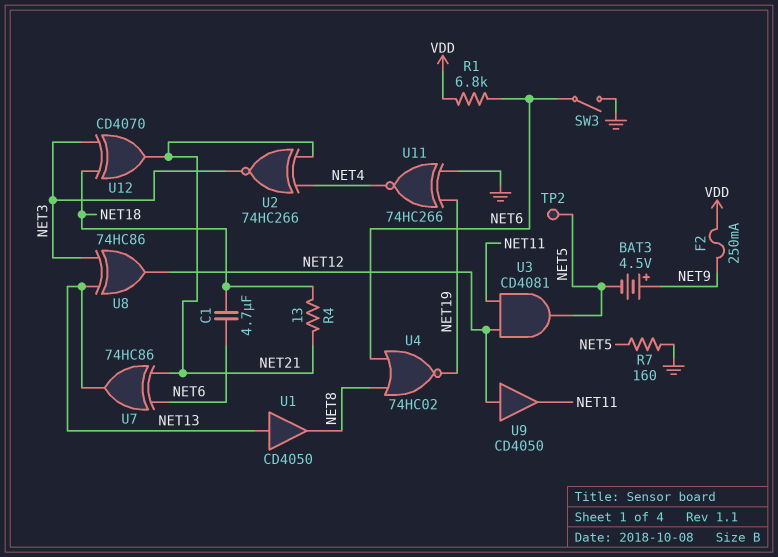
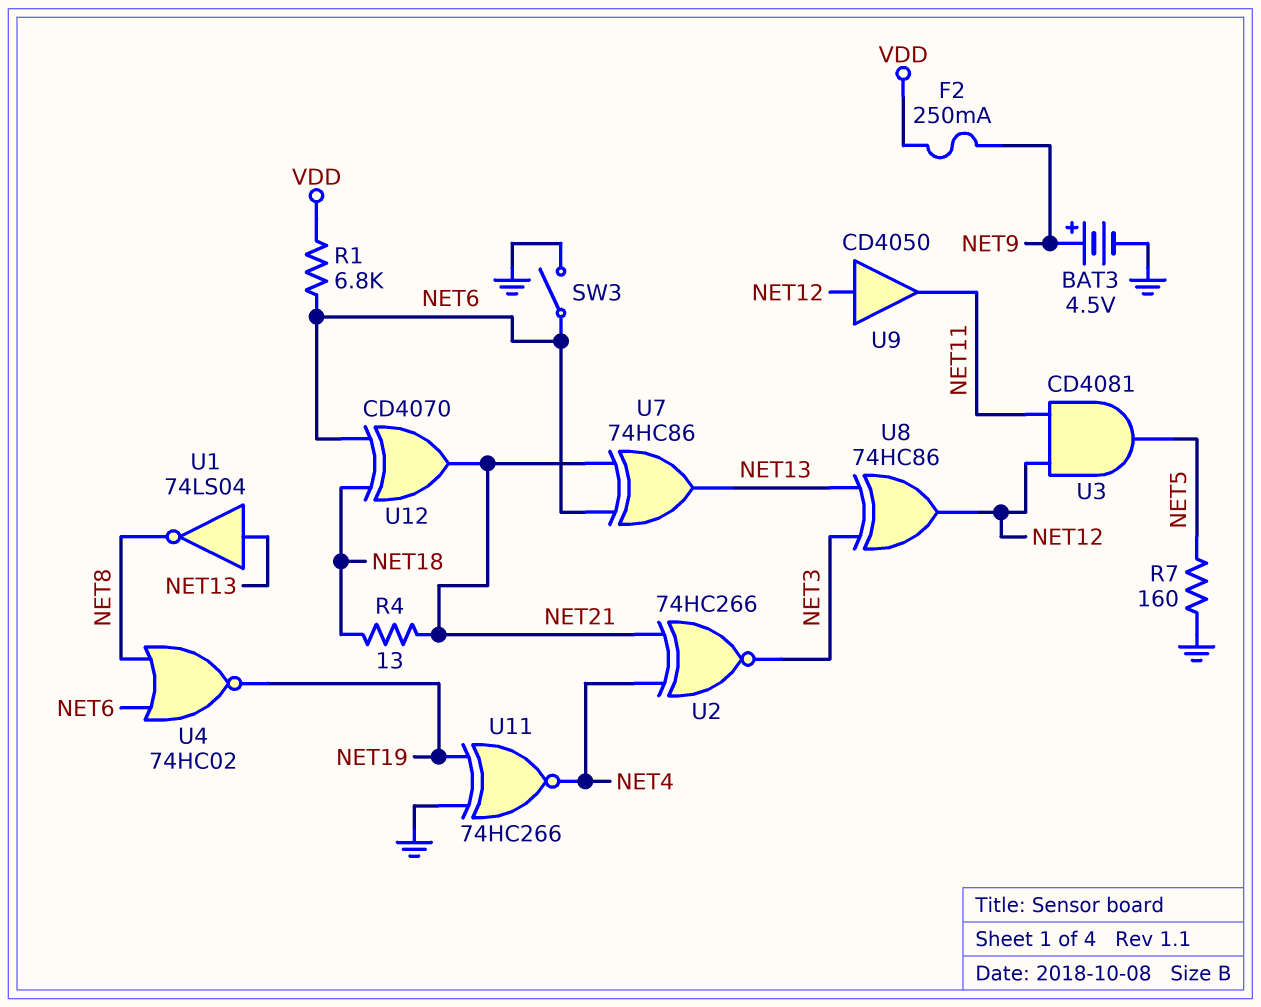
BAT3: 4.5V (plus NET9, minus NET5) -> 4.5V (plus NET9, minus GND)
C1: 4.7uF (NET6, NET18) -> none
TP2: test point (NET5) -> none
U1: buffer CD4050 (in NET13, out NET8) -> NOT 74LS04 (in NET13, out NET8)
U12: XOR CD4070 (in NET3, in NET18, out NET21) -> XOR CD4070 (in NET6, in NET18, out NET21)

